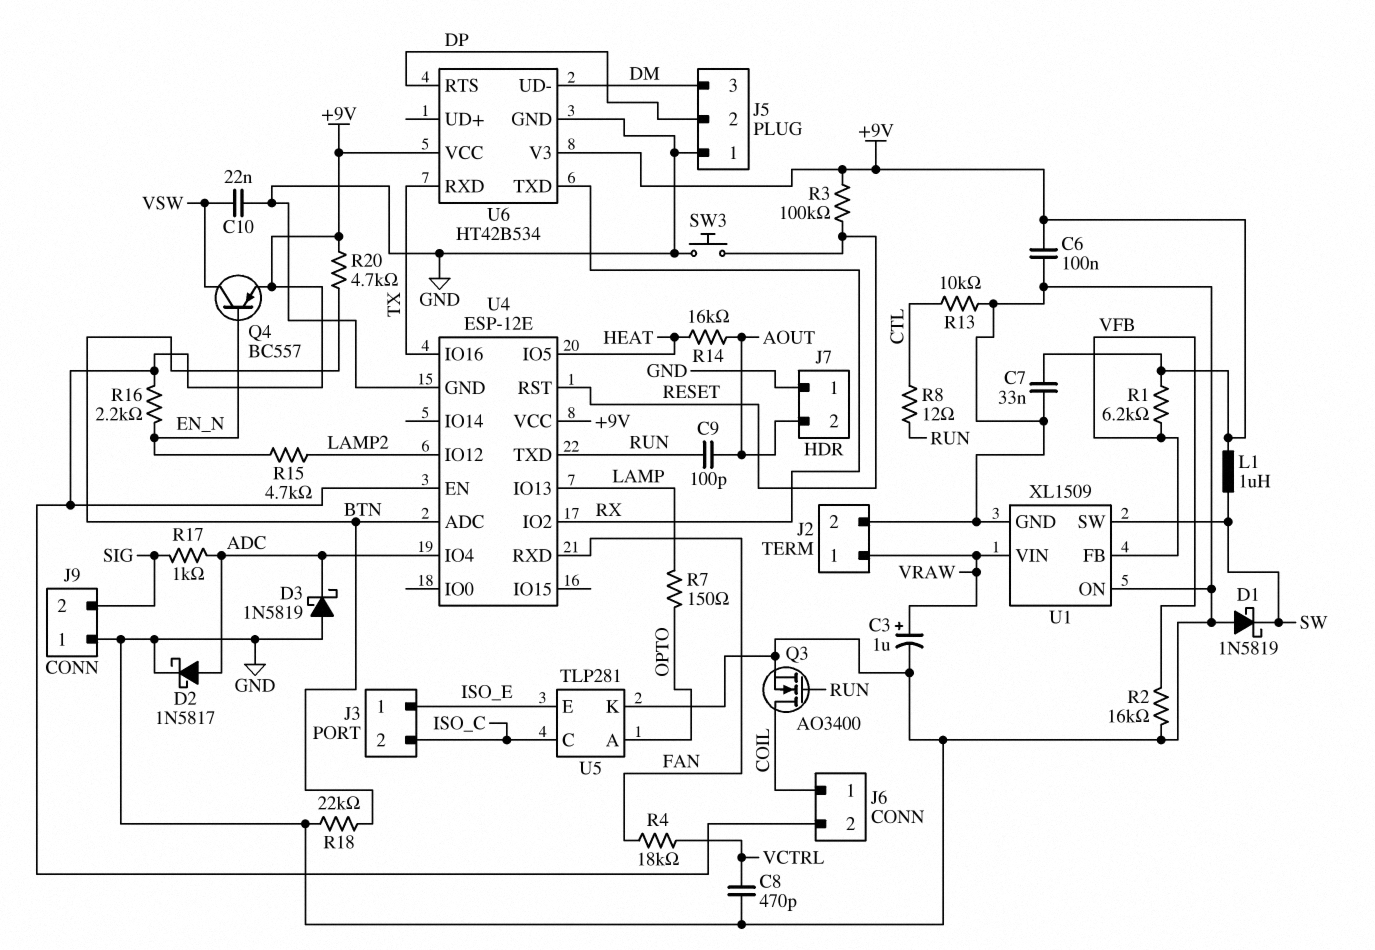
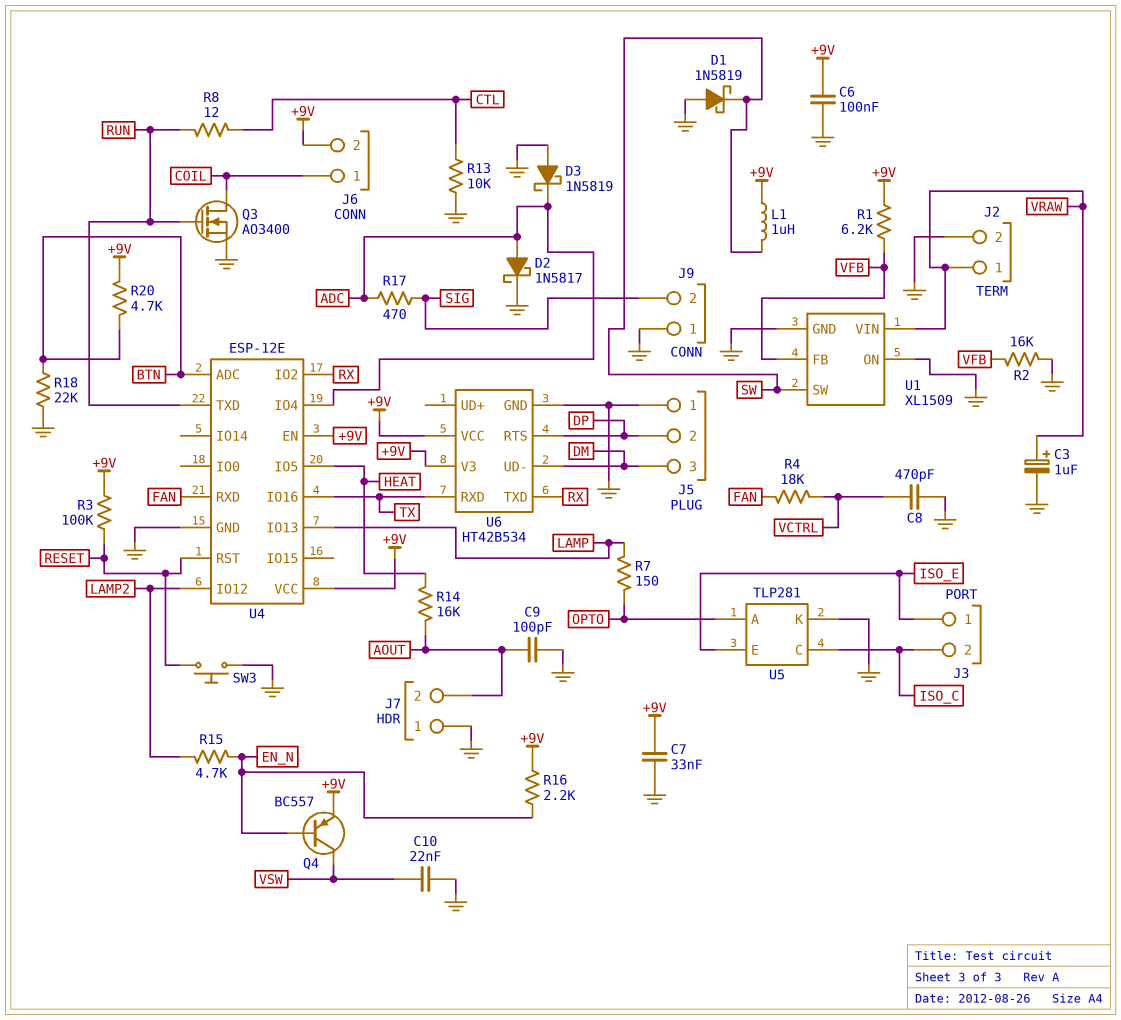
C9: 100pF (AOUT, RUN) -> 100pF (AOUT, GND)
R17: 1k (ADC, SIG) -> 470 (ADC, SIG)

